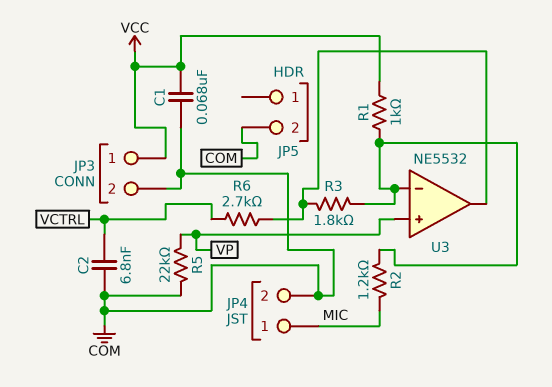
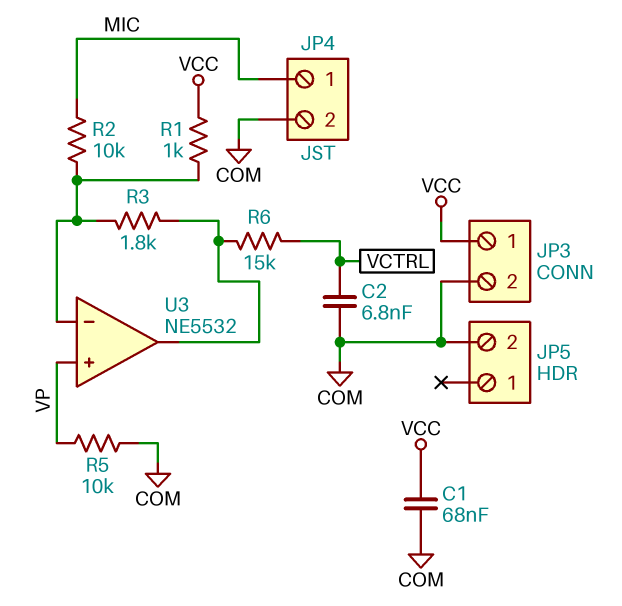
R2: 1.2k (MIC, U3/in-) -> 10k (MIC, U3/in-)
R5: 22k (COM, VP) -> 10k (COM, VP)
R6: 2.7k (U3/out, VCTRL) -> 15k (U3/out, VCTRL)

